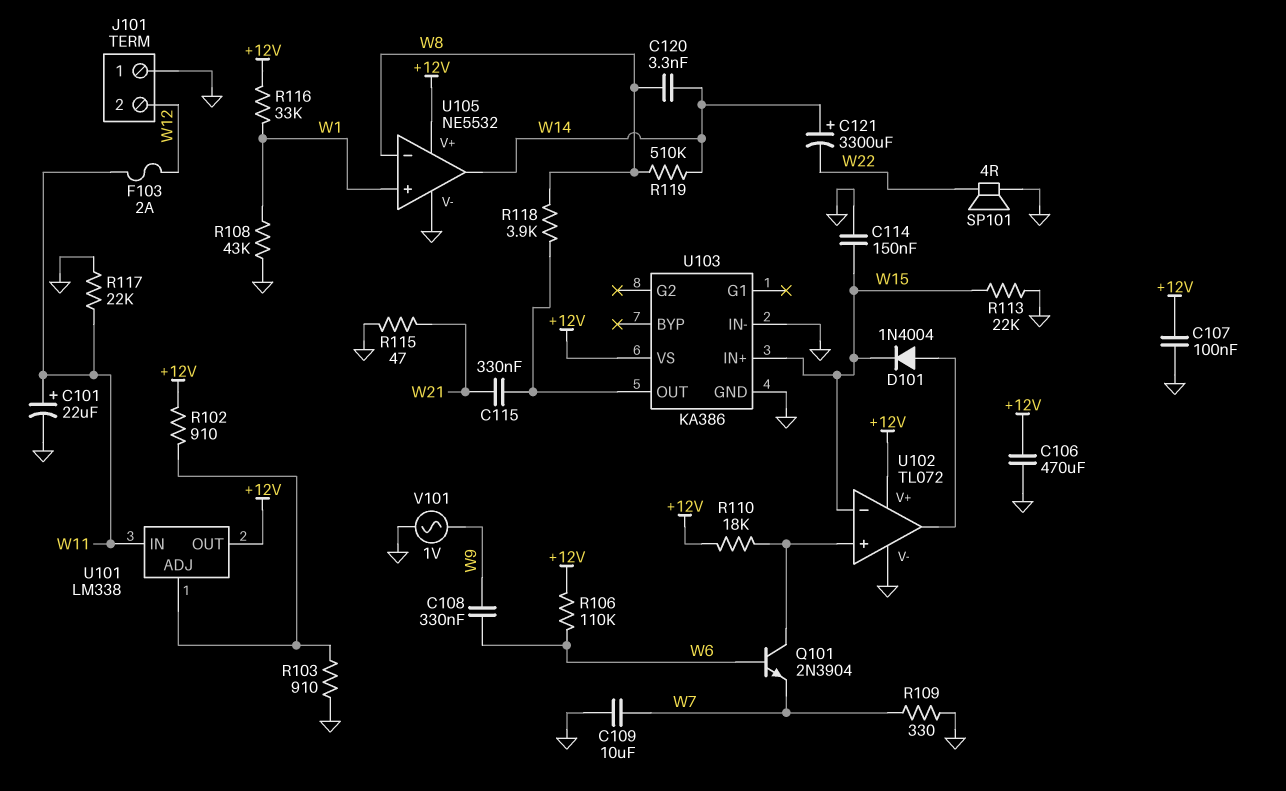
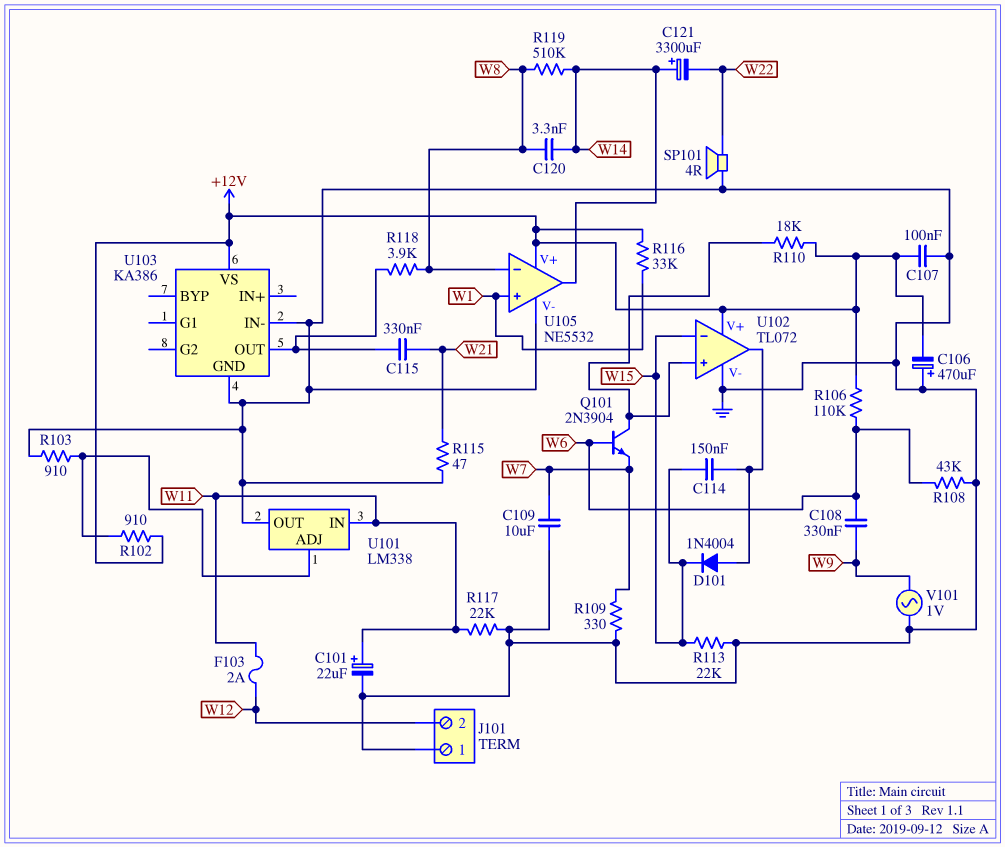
C106: 470uF (+12V, GND) -> 470uF (plus GND, minus +12V)
C114: 150nF (GND, W15) -> 150nF (U102/out, W15)
R108: 43k (GND, W1) -> 43k (GND, W6)
U101 pin OUT: +12V -> GND
U103 pin IN+: W15 -> none

